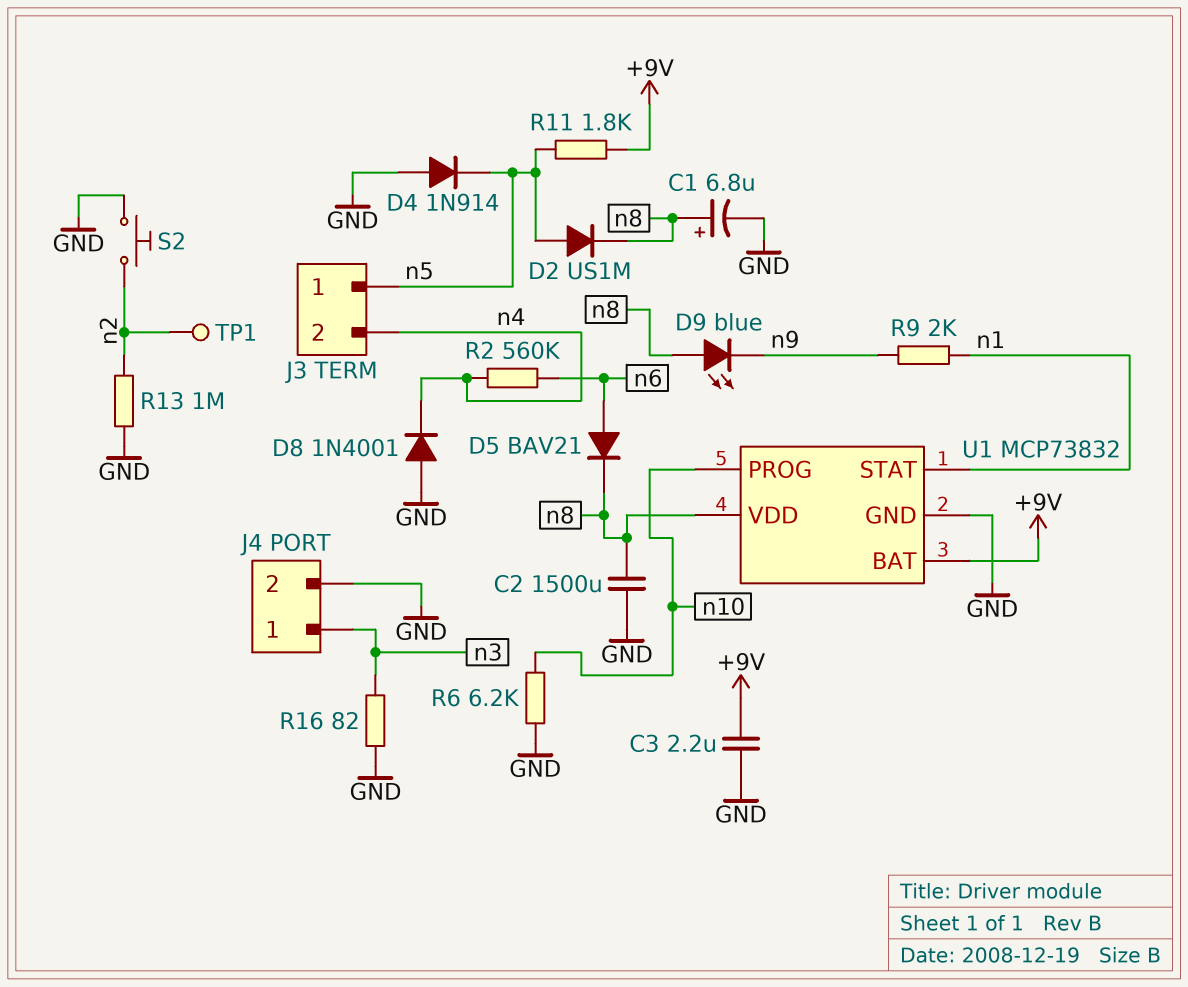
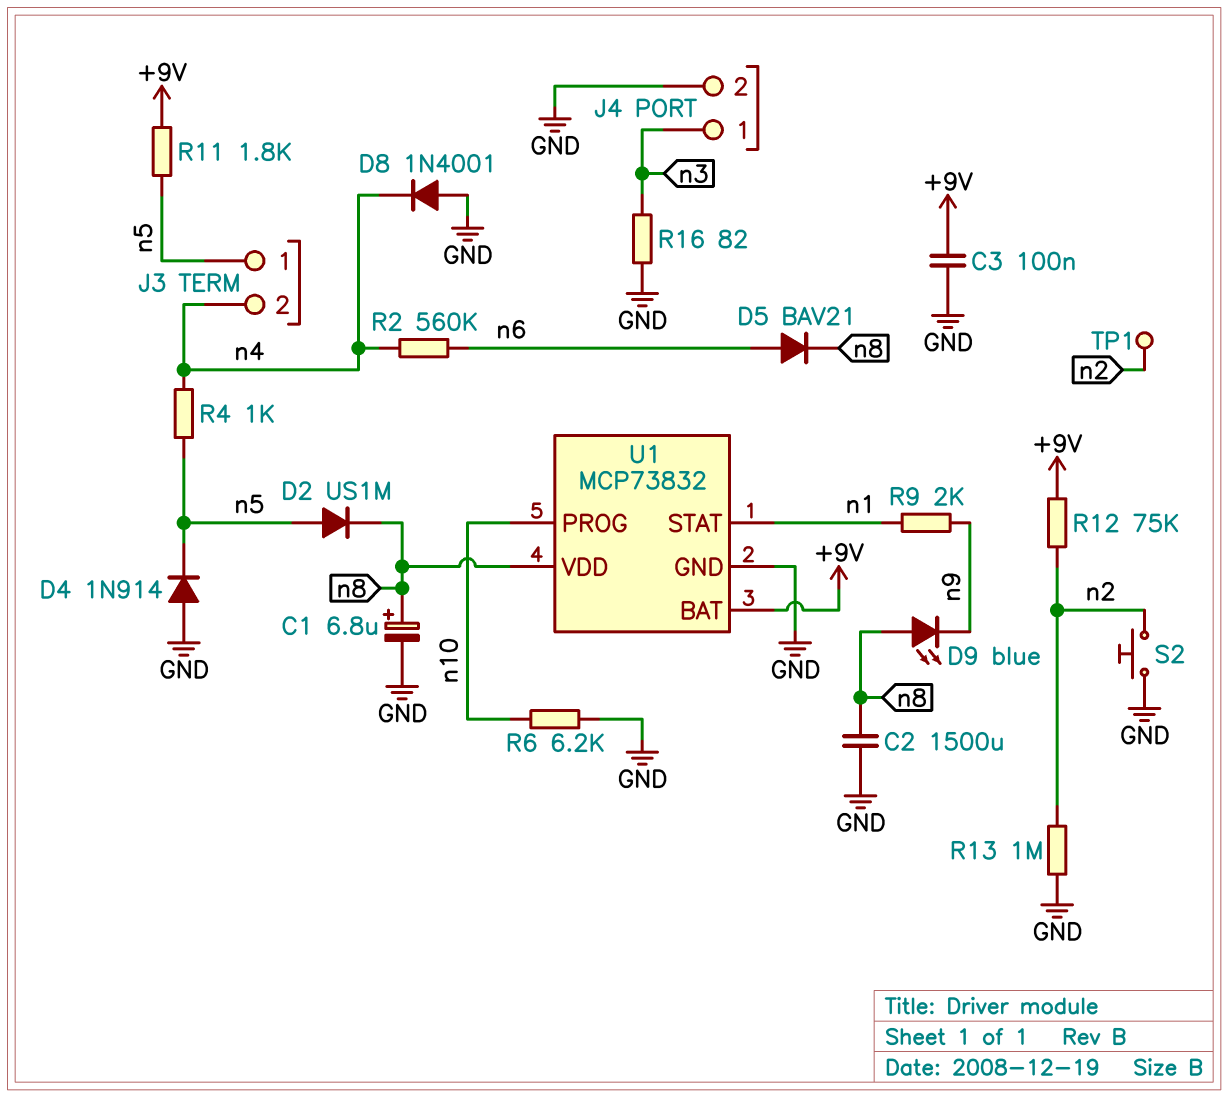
C3: 2.2uF (+9V, GND) -> 100nF (+9V, GND)
R4: none -> 1k (n4, n5)
R12: none -> 75k (+9V, n2)

